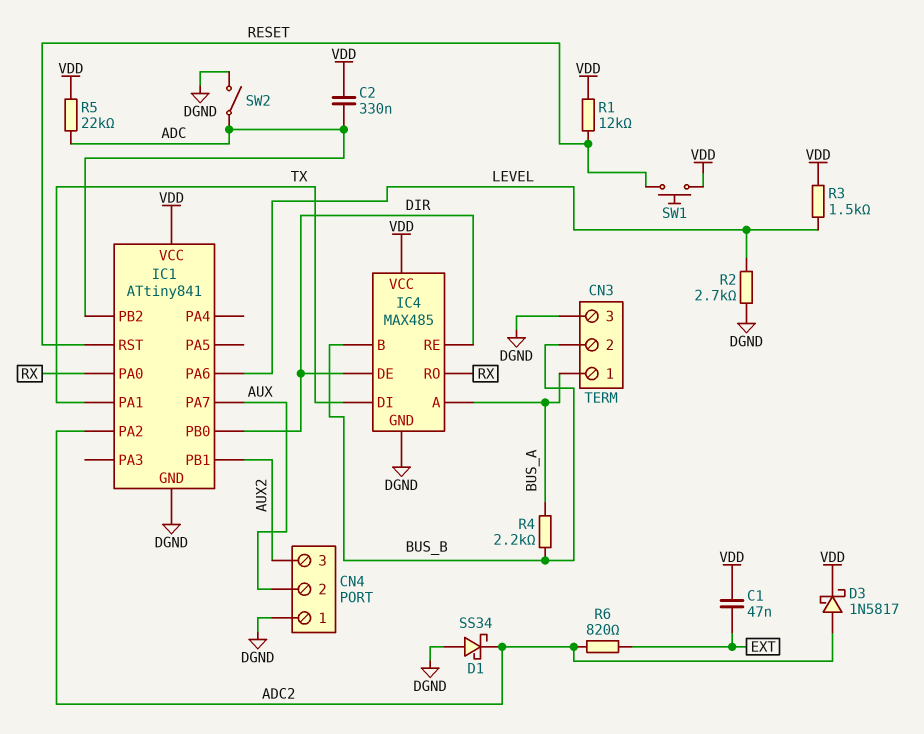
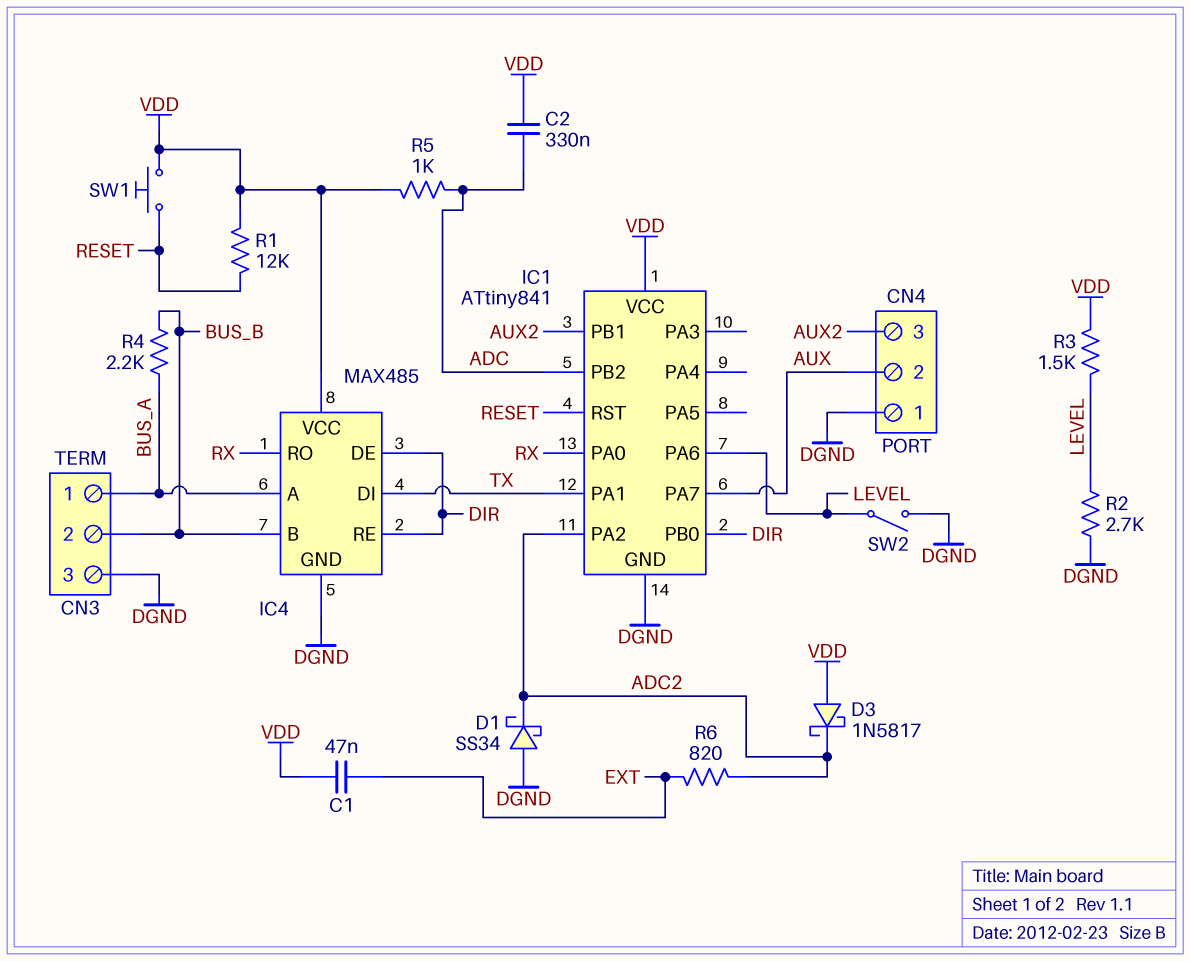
D3: schottky 1N5817 (A ADC2, K VDD) -> schottky 1N5817 (A VDD, K ADC2)
R5: 22k (ADC, VDD) -> 1k (ADC, VDD)
SW2: switch (ADC, DGND) -> switch (DGND, LEVEL)

